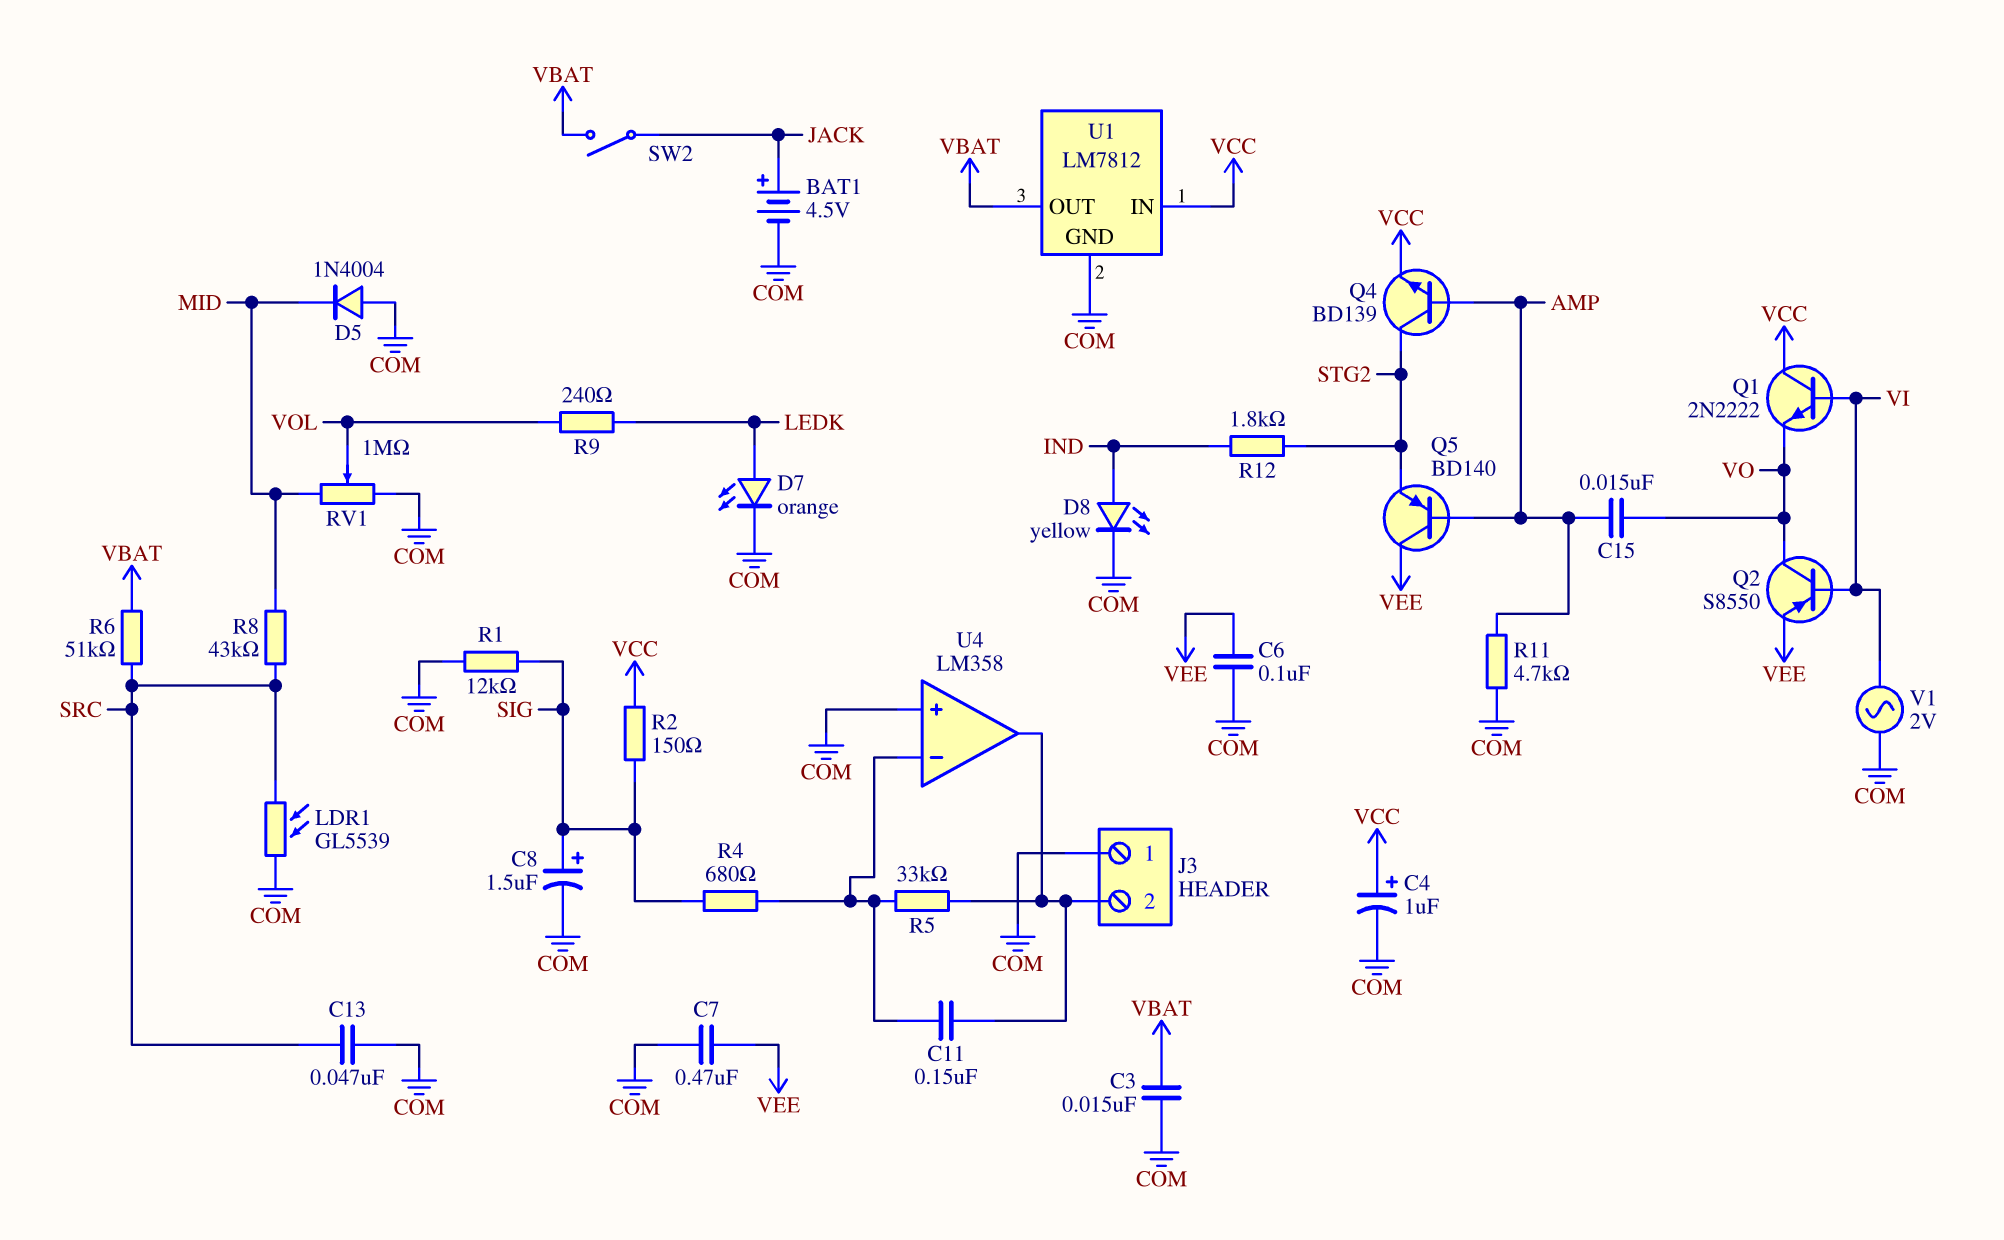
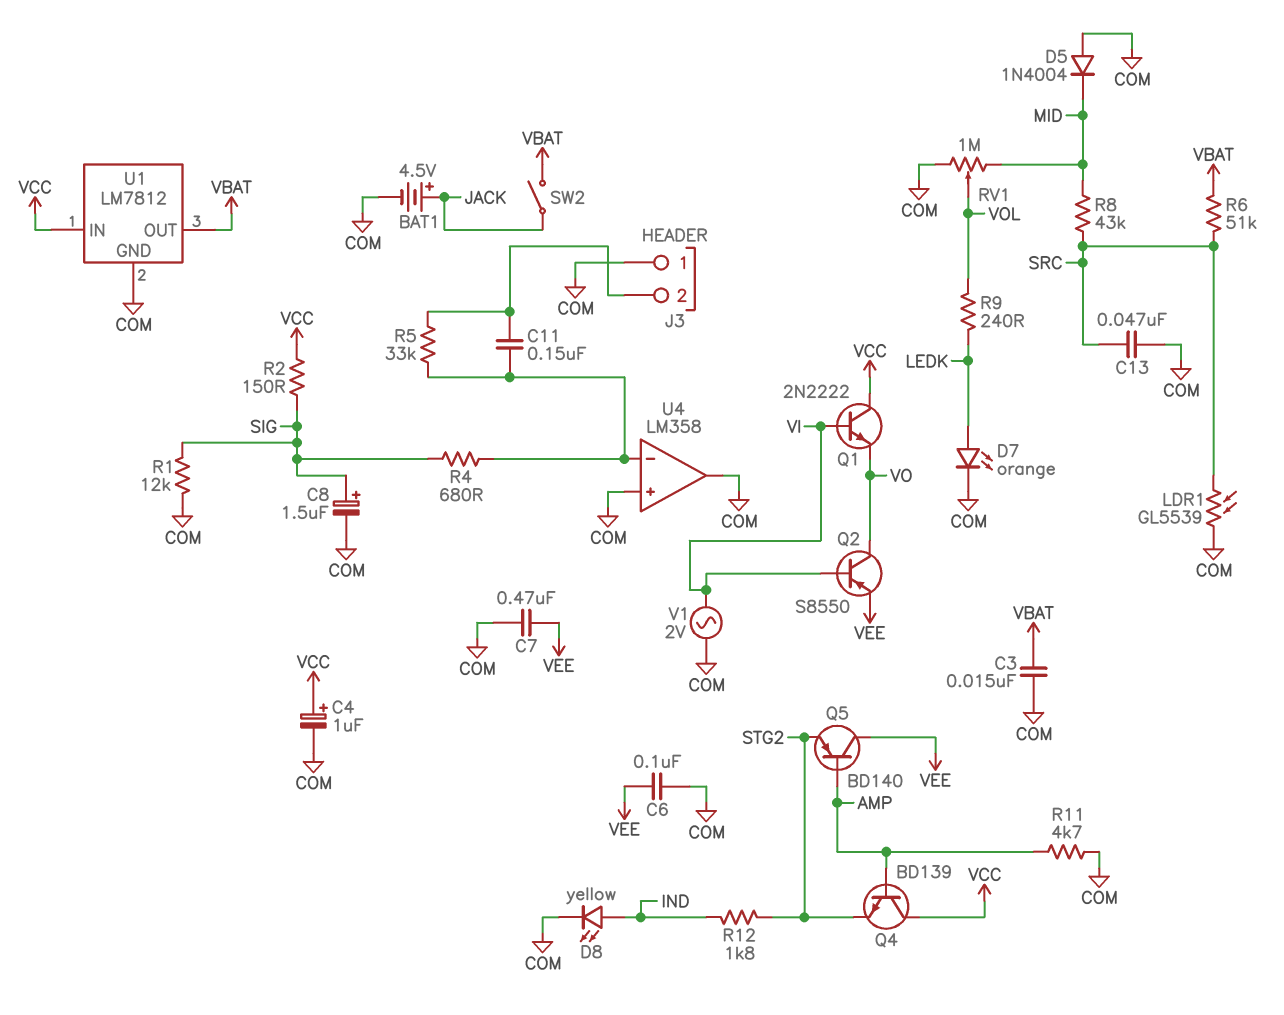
C15: 15nF (AMP, VO) -> none
Q4: NPN BD139 (B AMP, C STG2, E VCC) -> NPN BD139 (B AMP, C VCC, E STG2)
U4 pin out: J3/2 -> COM

